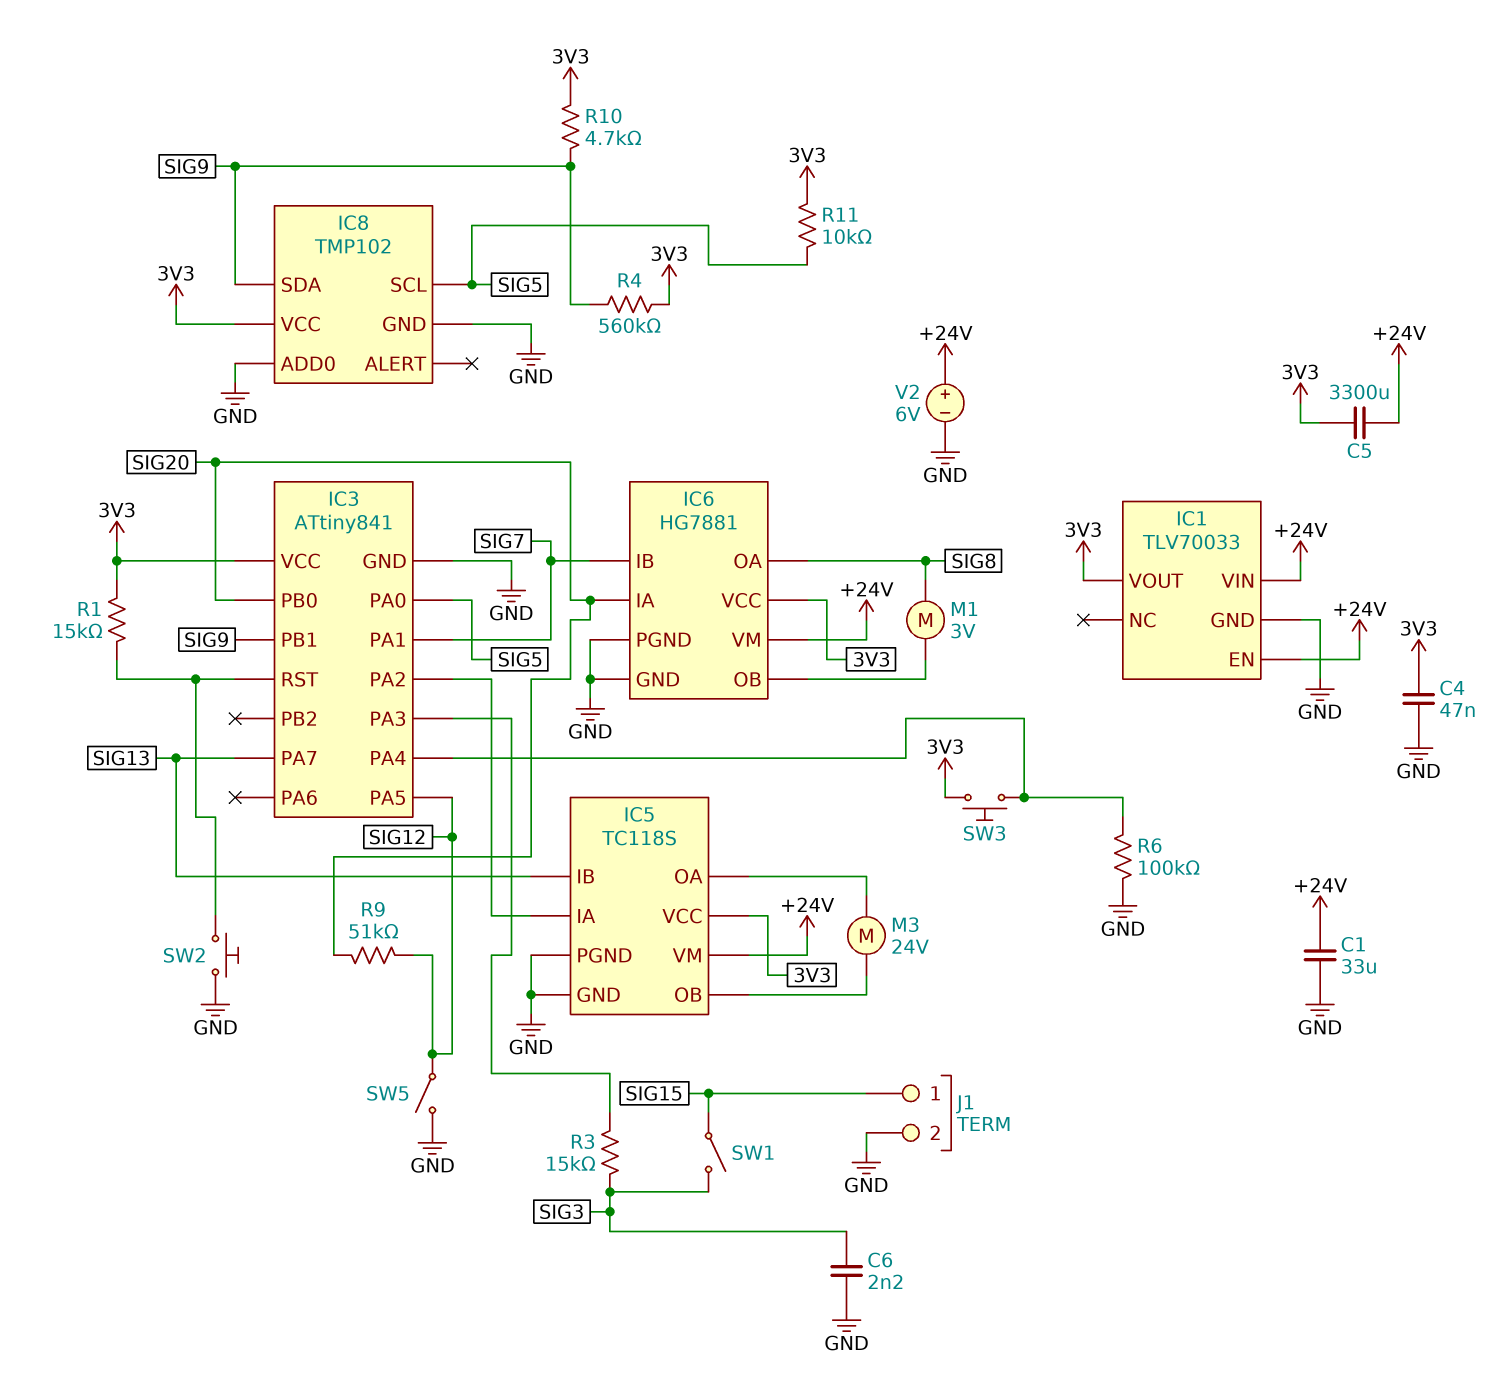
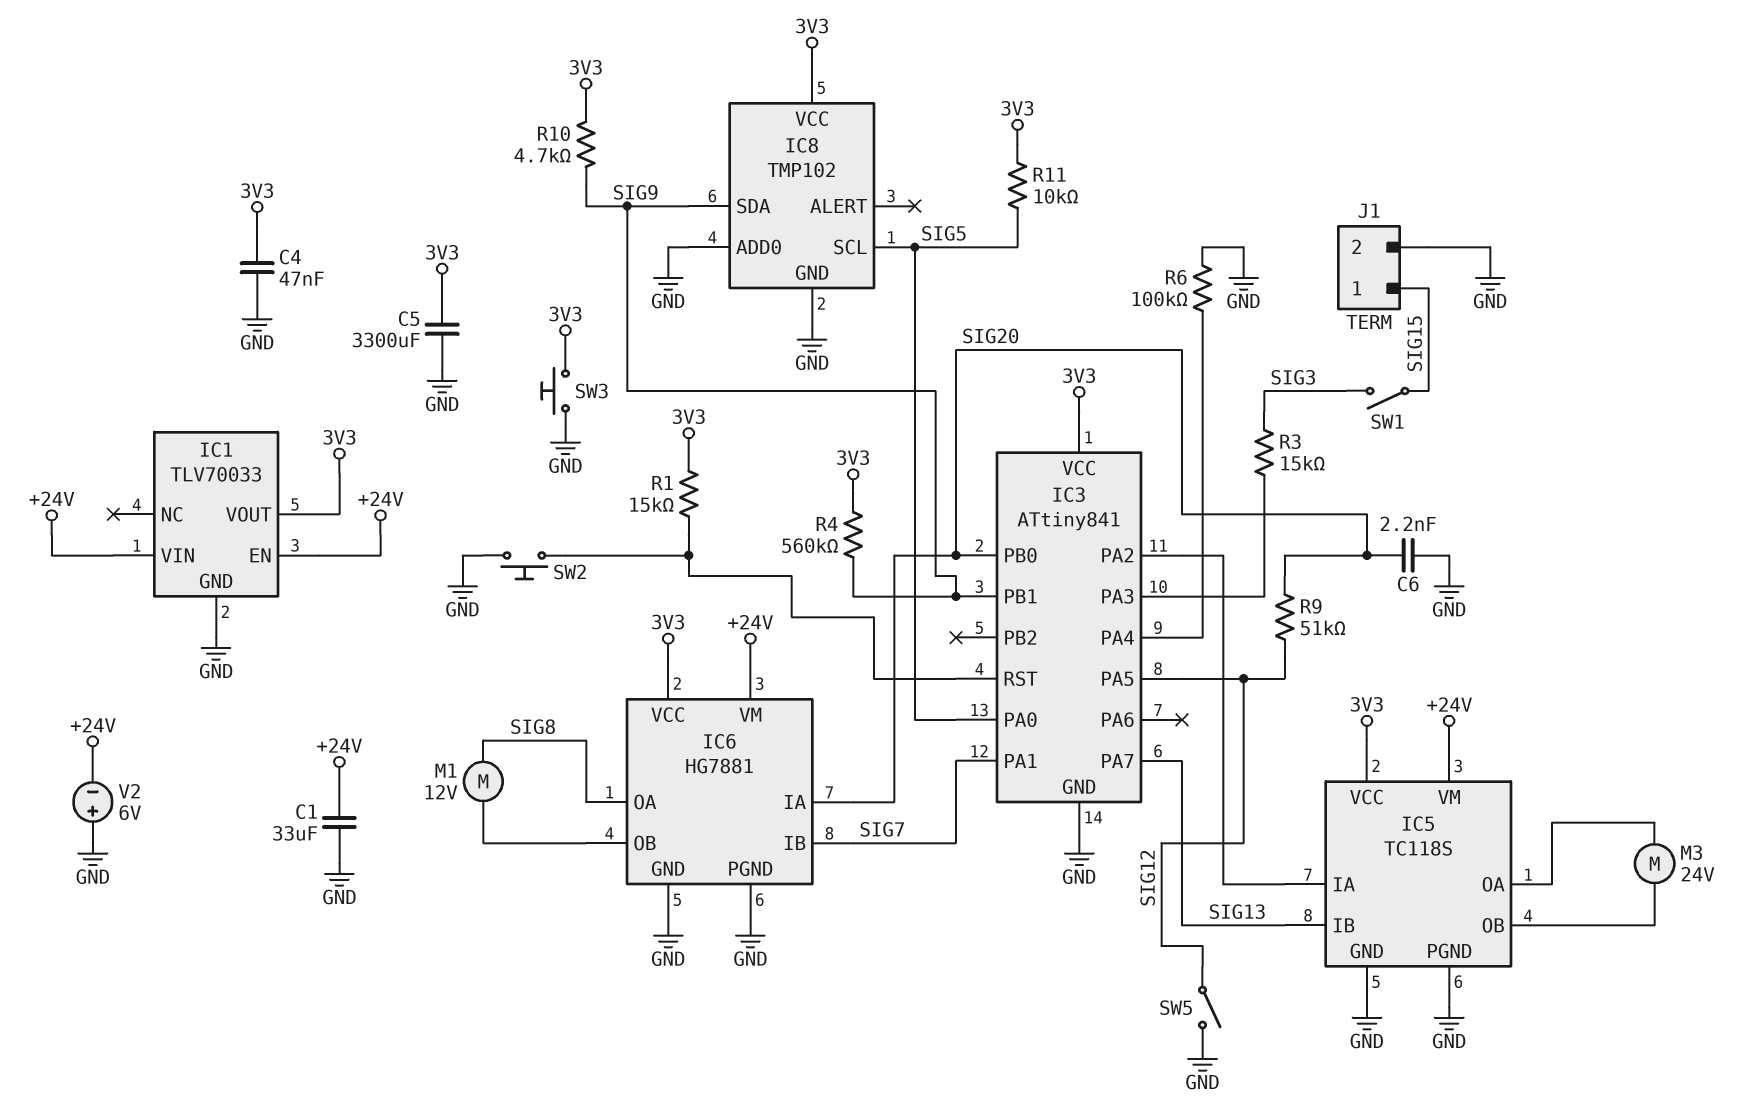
C5: 3300uF (+24V, 3V3) -> 3300uF (3V3, GND)
C6: 2.2nF (GND, SIG3) -> 2.2nF (GND, SIG20)
M1: motor 3V (IC6/OB, SIG8) -> motor 12V (IC6/OB, SIG8)
SW3: button (3V3, IC3/PA4) -> button (3V3, GND)
V2: 6V (plus +24V, minus GND) -> 6V (plus GND, minus +24V)

